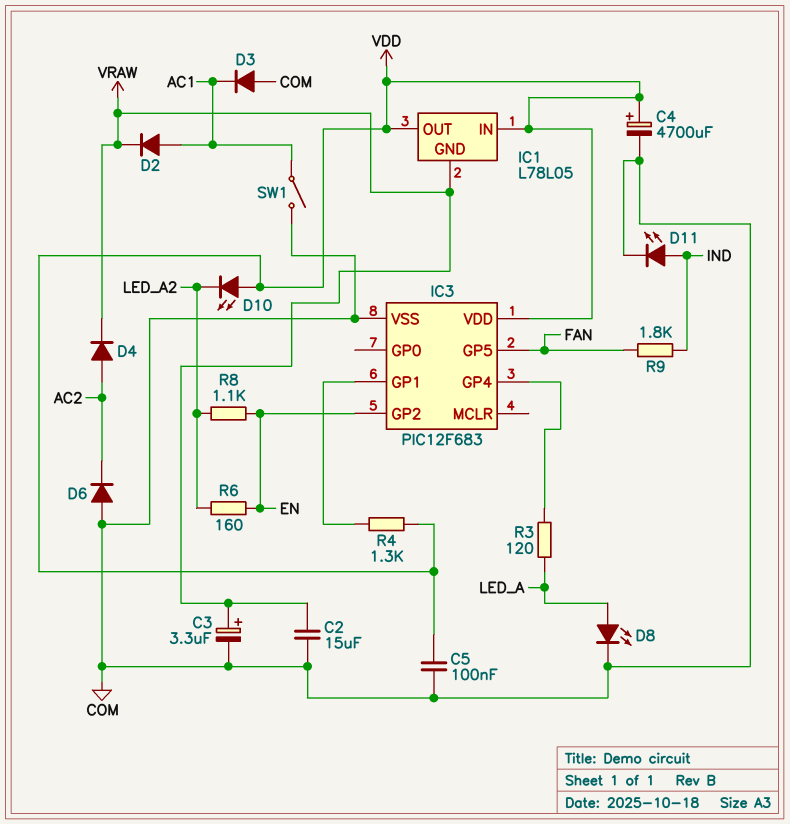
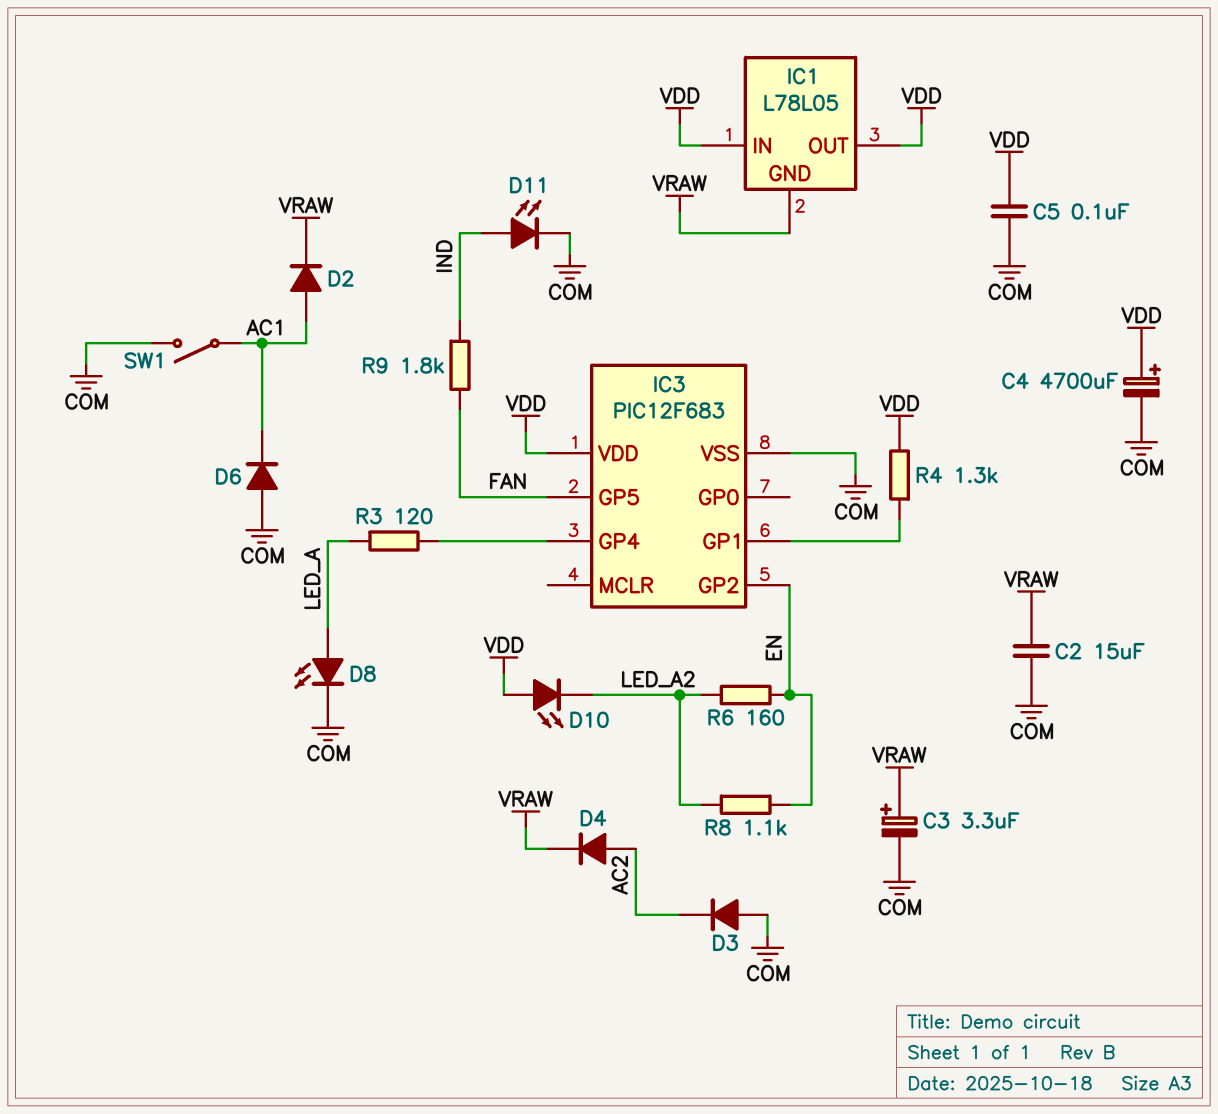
D3: diode (A COM, K AC1) -> diode (A COM, K AC2)
D6: diode (A COM, K AC2) -> diode (A COM, K AC1)

